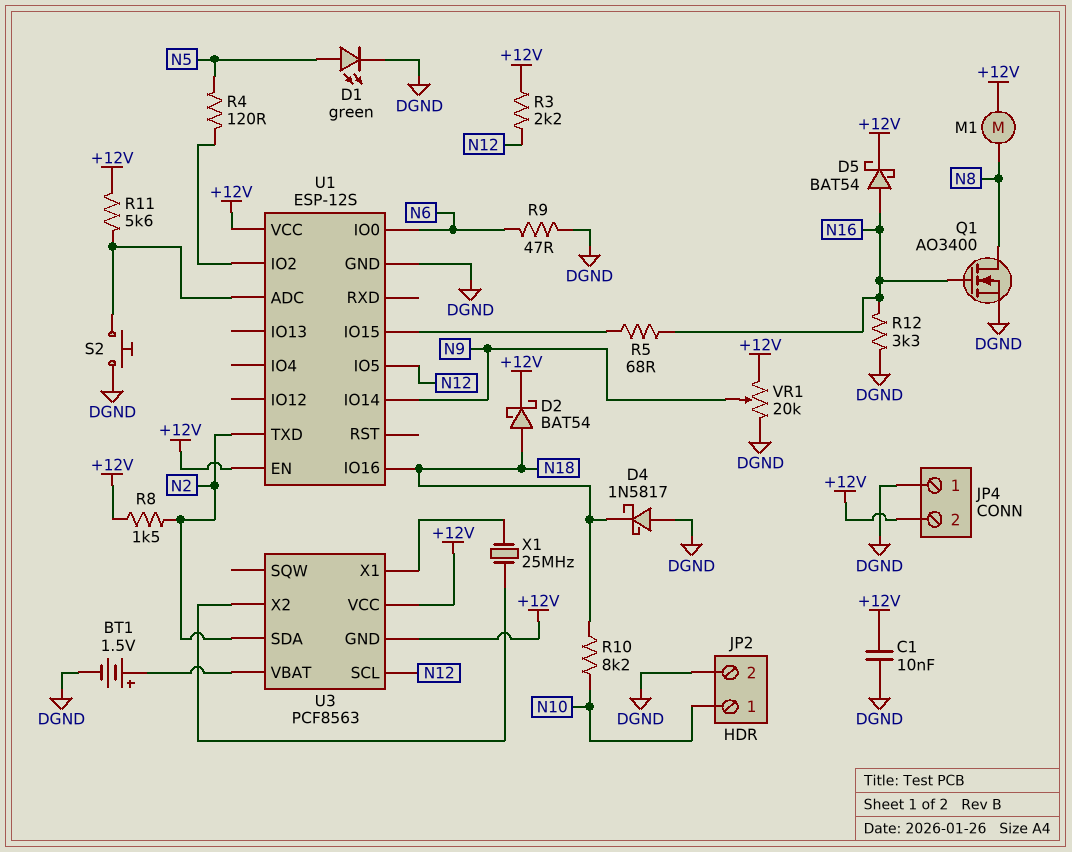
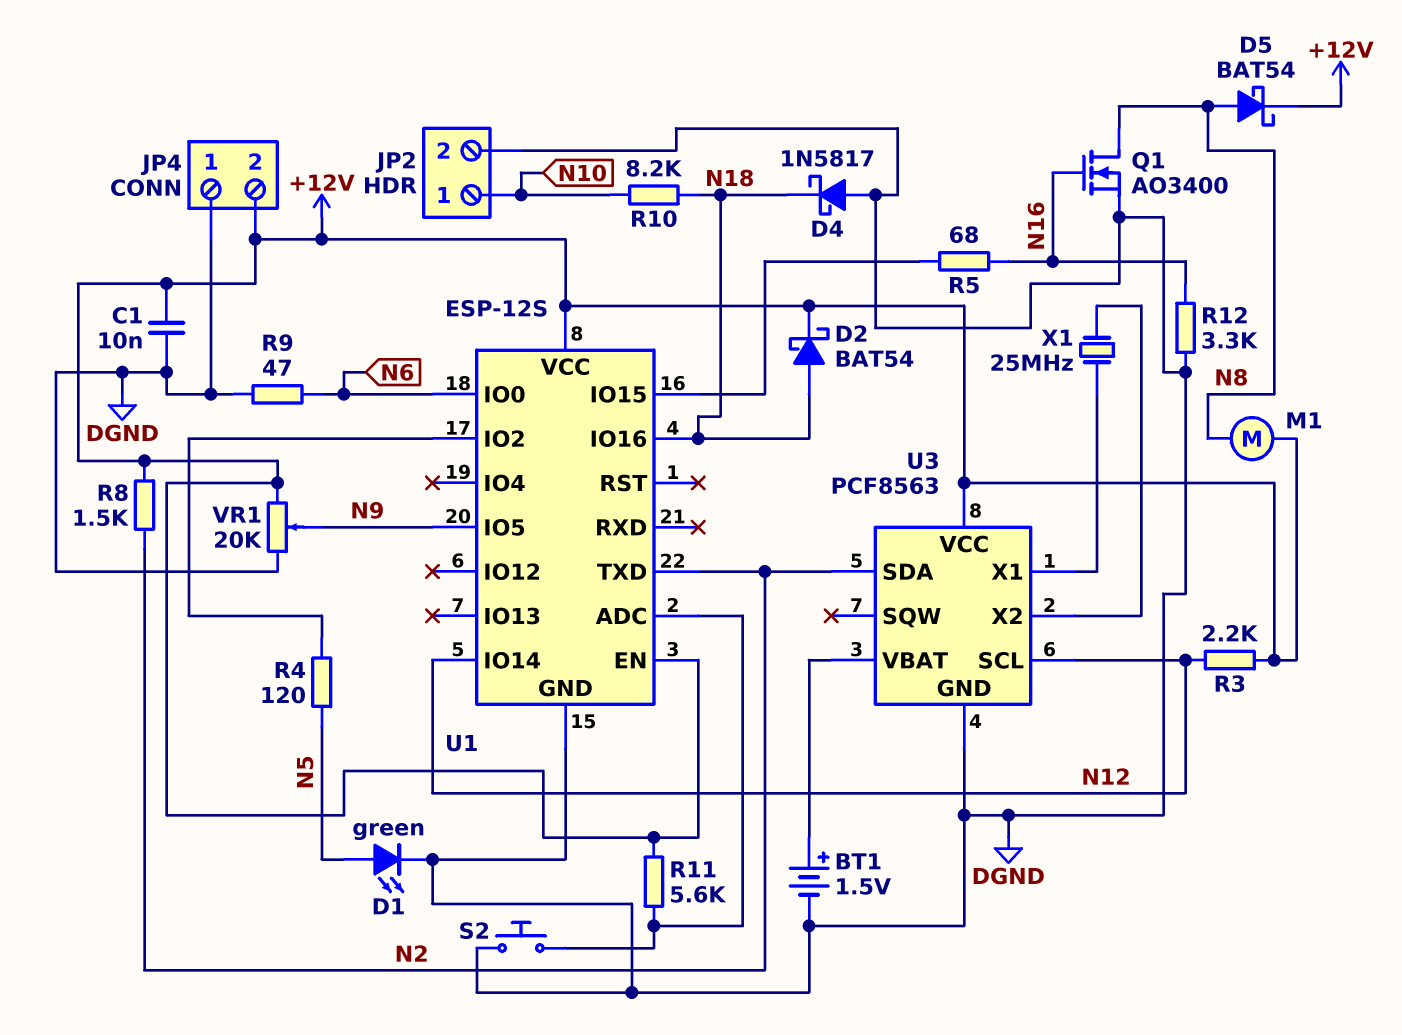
D5: schottky BAT54 (A N16, K +12V) -> schottky BAT54 (A N8, K +12V)
U1 pin IO5: N12 -> N9
U1 pin IO14: N9 -> N12
U3 pin GND: +12V -> DGND

